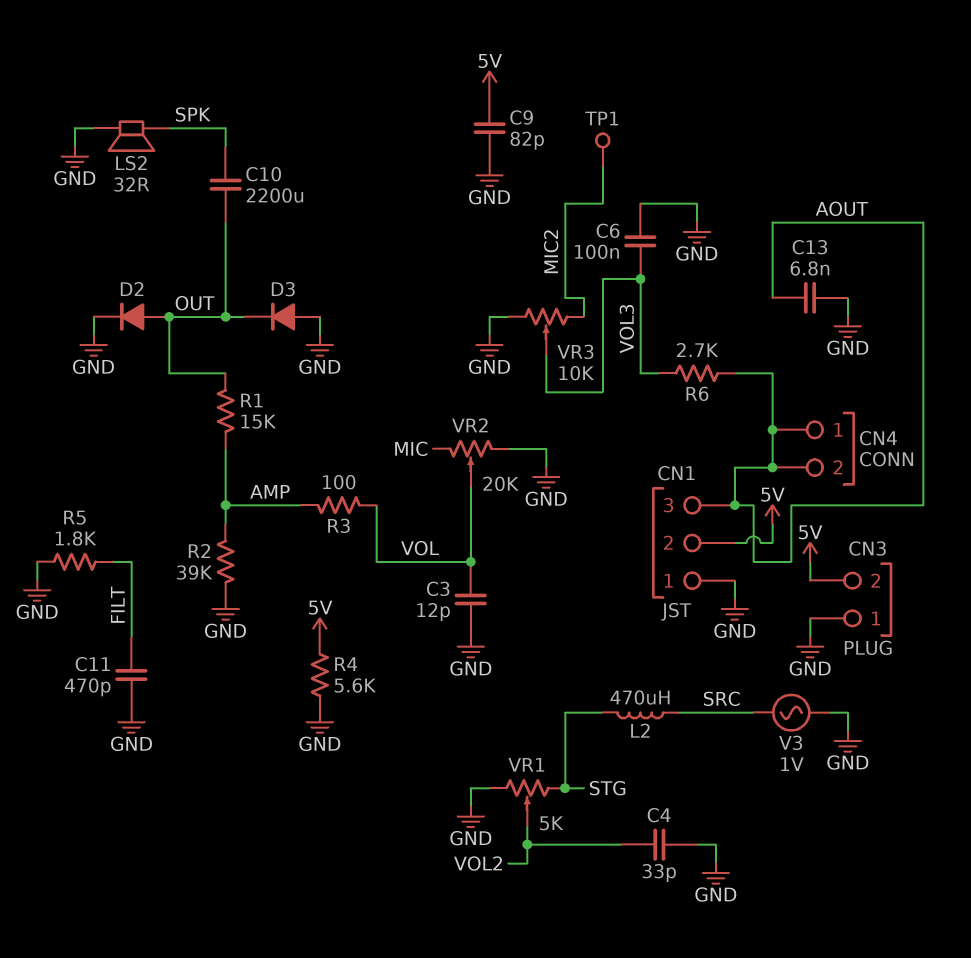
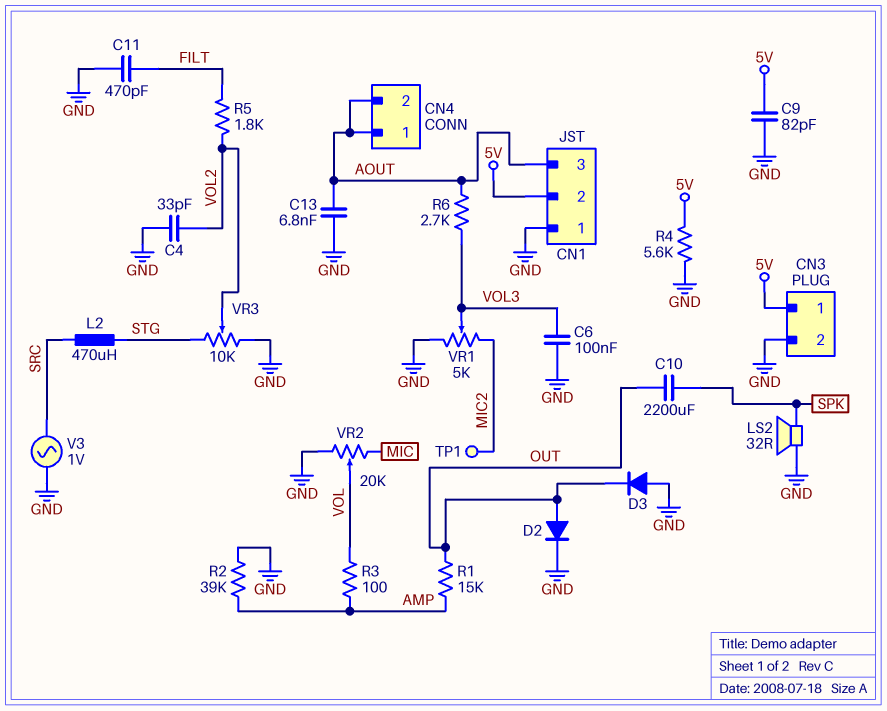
C3: 12pF (GND, VOL) -> none
CN3 pin 1: GND -> 5V
CN3 pin 2: 5V -> GND
R5: 1.8k (FILT, GND) -> 1.8k (FILT, VOL2)
VR1: 5k (GND, STG, wiper VOL2) -> 5k (GND, MIC2, wiper VOL3)
VR3: 10k (GND, MIC2, wiper VOL3) -> 10k (GND, STG, wiper VOL2)

